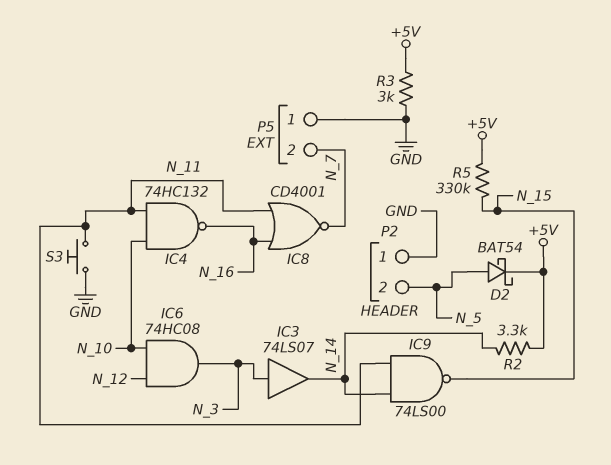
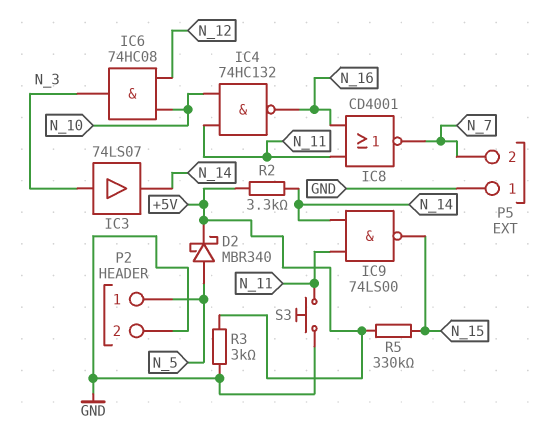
D2: schottky BAT54 (A N_5, K +5V) -> schottky MBR340 (A N_5, K +5V)
P2 pin 1: GND -> N_5
P2 pin 2: N_5 -> GND

